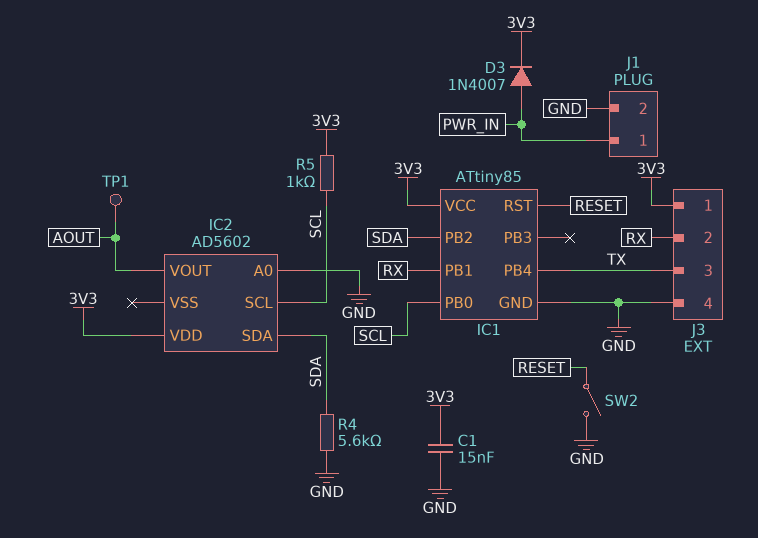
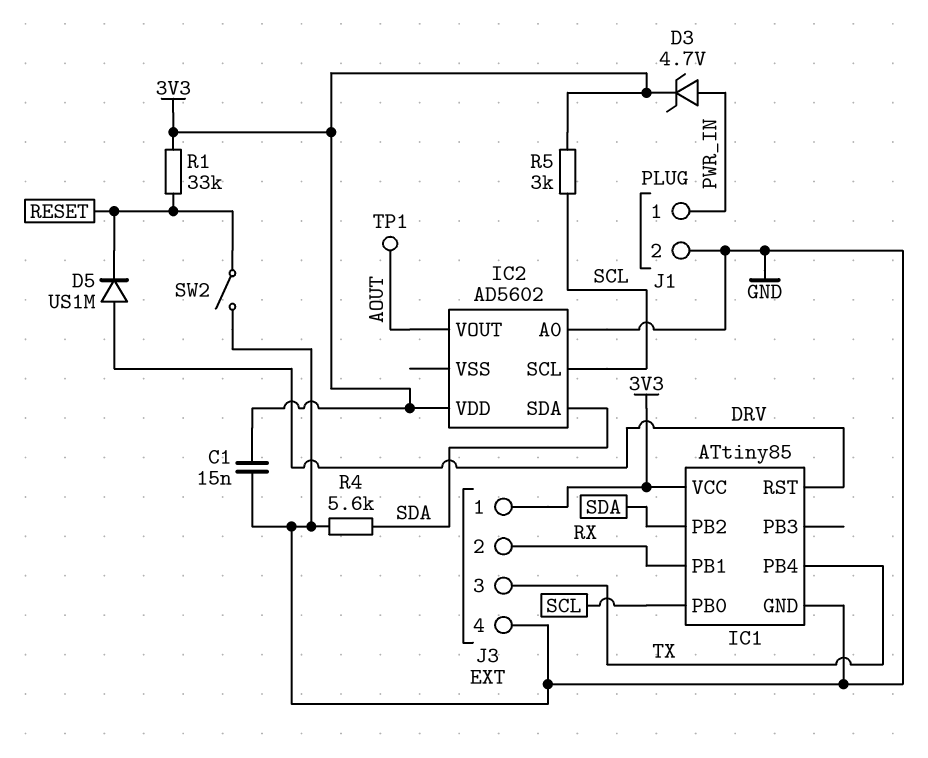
D3: diode 1N4007 (A PWR_IN, K 3V3) -> zener 4.7V (A PWR_IN, K 3V3)
D5: none -> diode US1M (A DRV, K RESET)
IC1 pin RST: RESET -> DRV
R1: none -> 33k (3V3, RESET)
R5: 1k (3V3, SCL) -> 3k (3V3, SCL)

